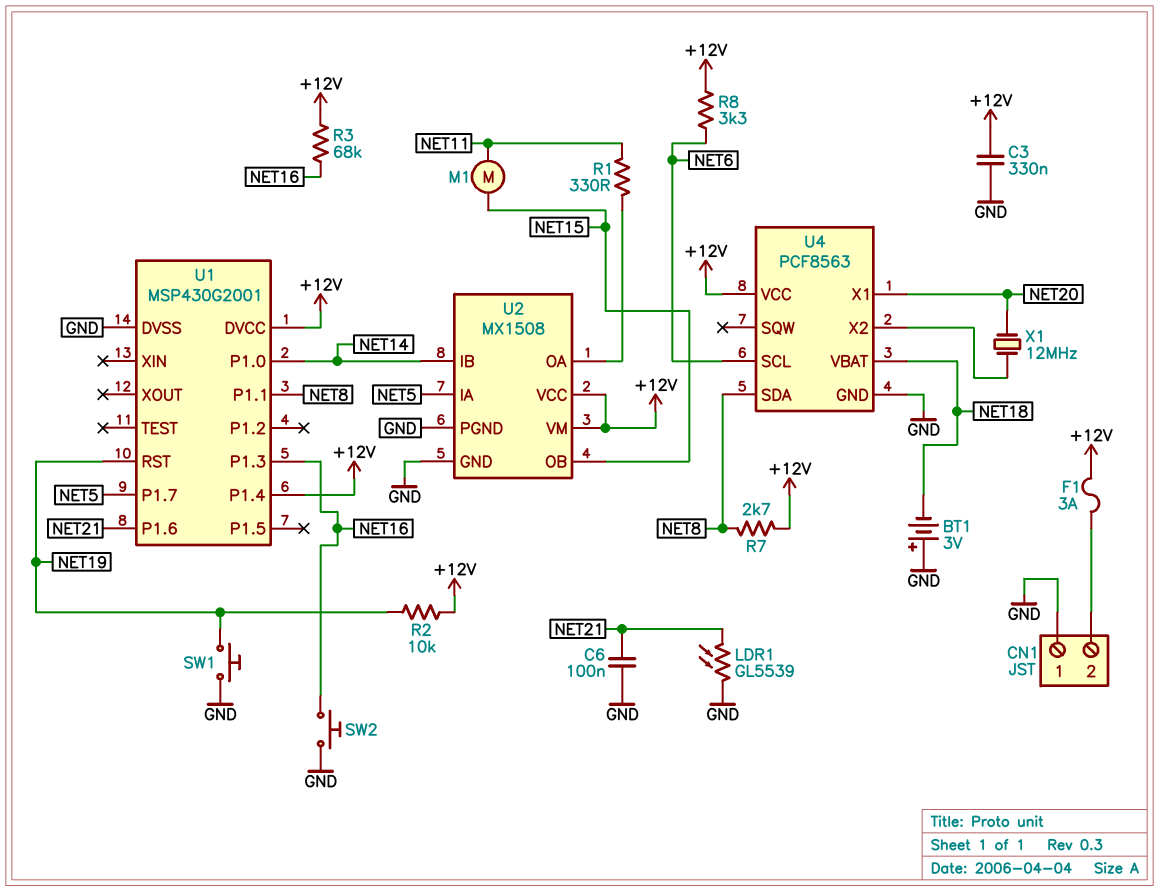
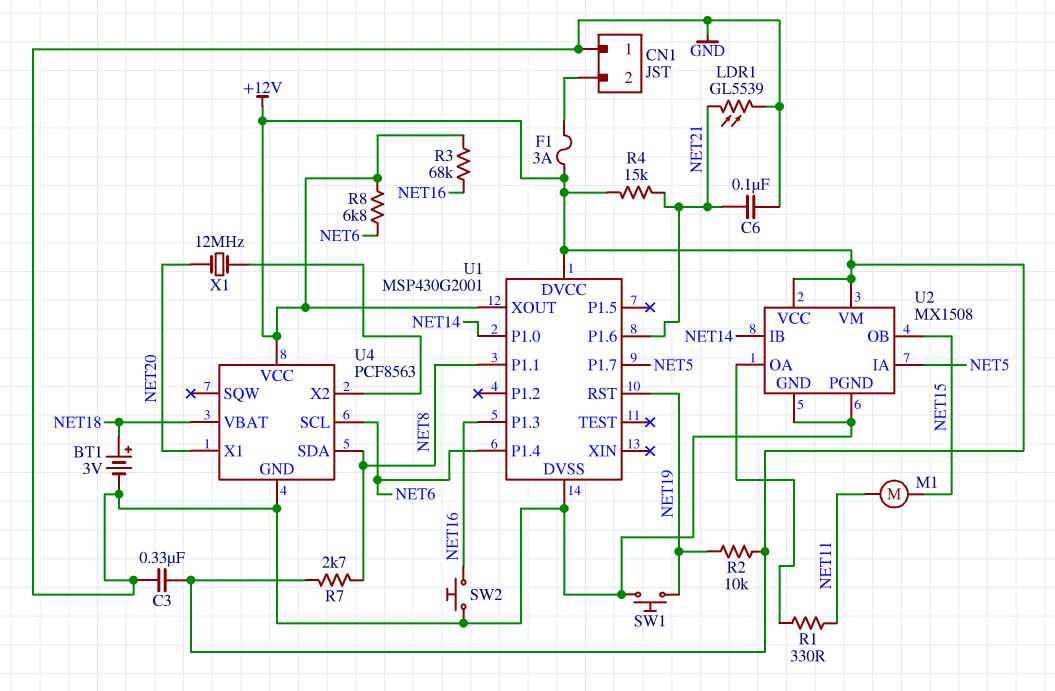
BT1: 3V (plus GND, minus NET18) -> 3V (plus NET18, minus GND)
R4: none -> 15k (+12V, NET21)
R8: 3.3k (+12V, NET6) -> 6.8k (+12V, NET6)
U1 pin P1.4: +12V -> NET6
U1 pin XOUT: none -> +12V

